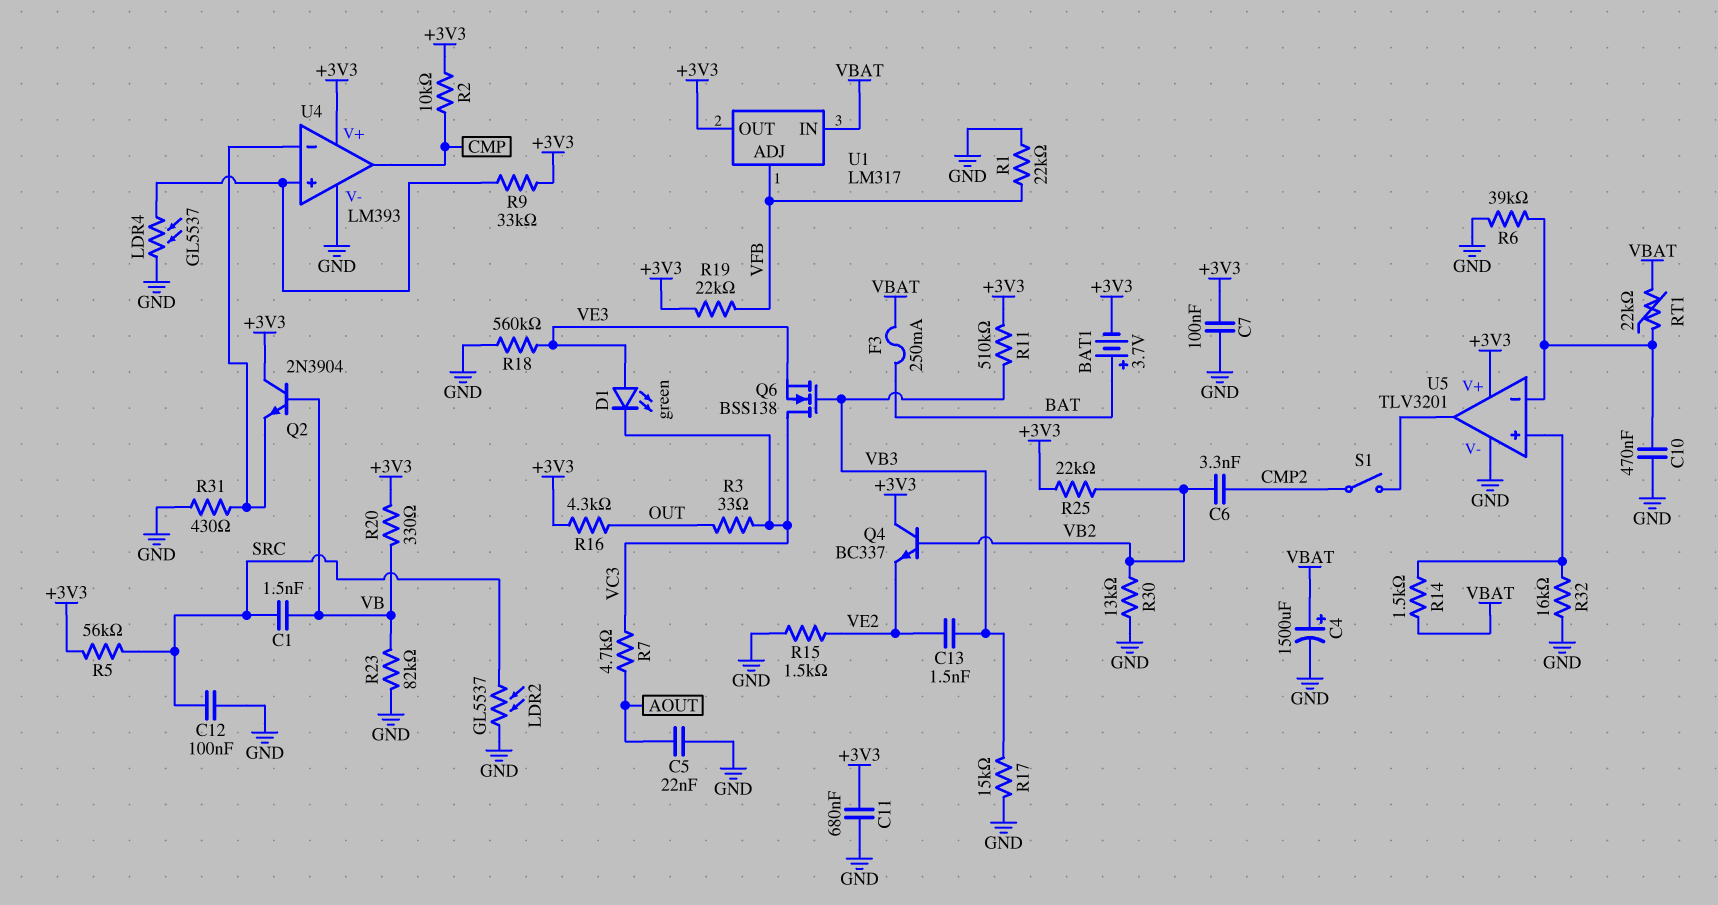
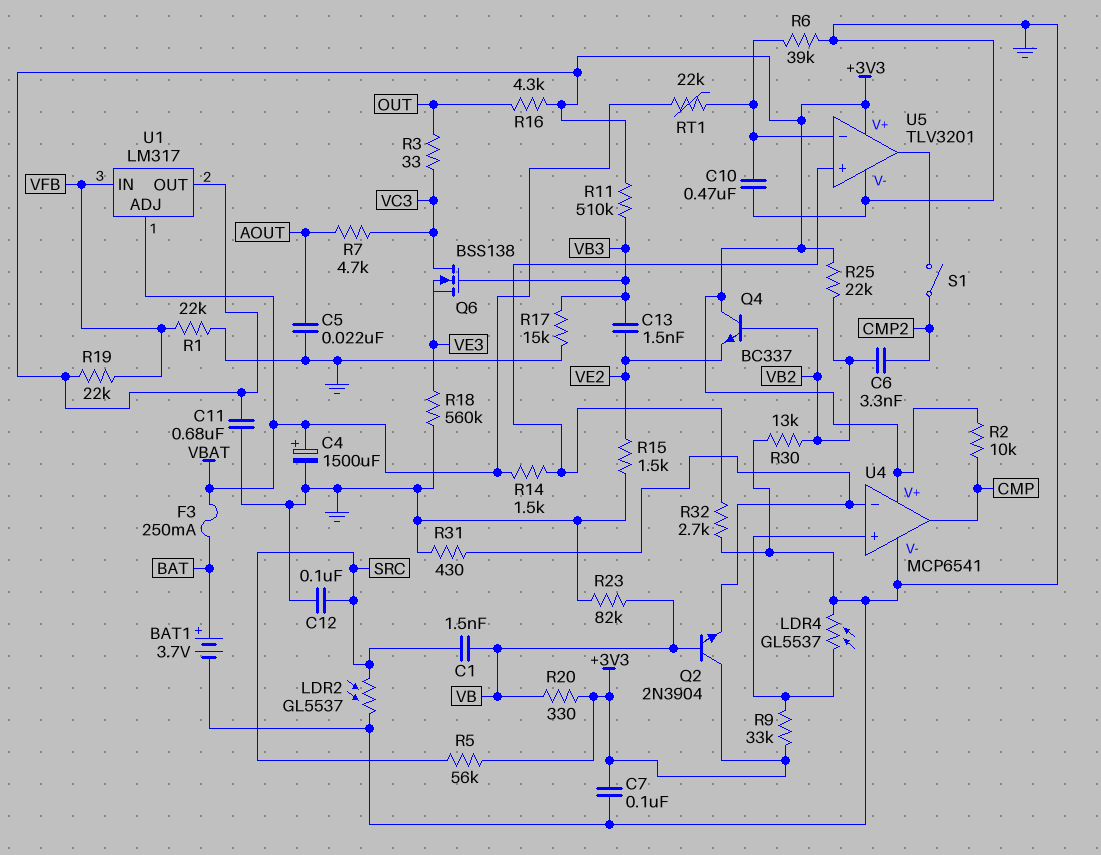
BAT1: 3.7V (plus BAT, minus +3V3) -> 3.7V (plus BAT, minus GND)
D1: LED green (A VE3, K VC3) -> none
R32: 16k (GND, U5/in+) -> 2.7k (GND, U5/in+)
U1 pin ADJ: VFB -> VBAT
U1 pin IN: VBAT -> VFB
U4: LM393 -> MCP6541

